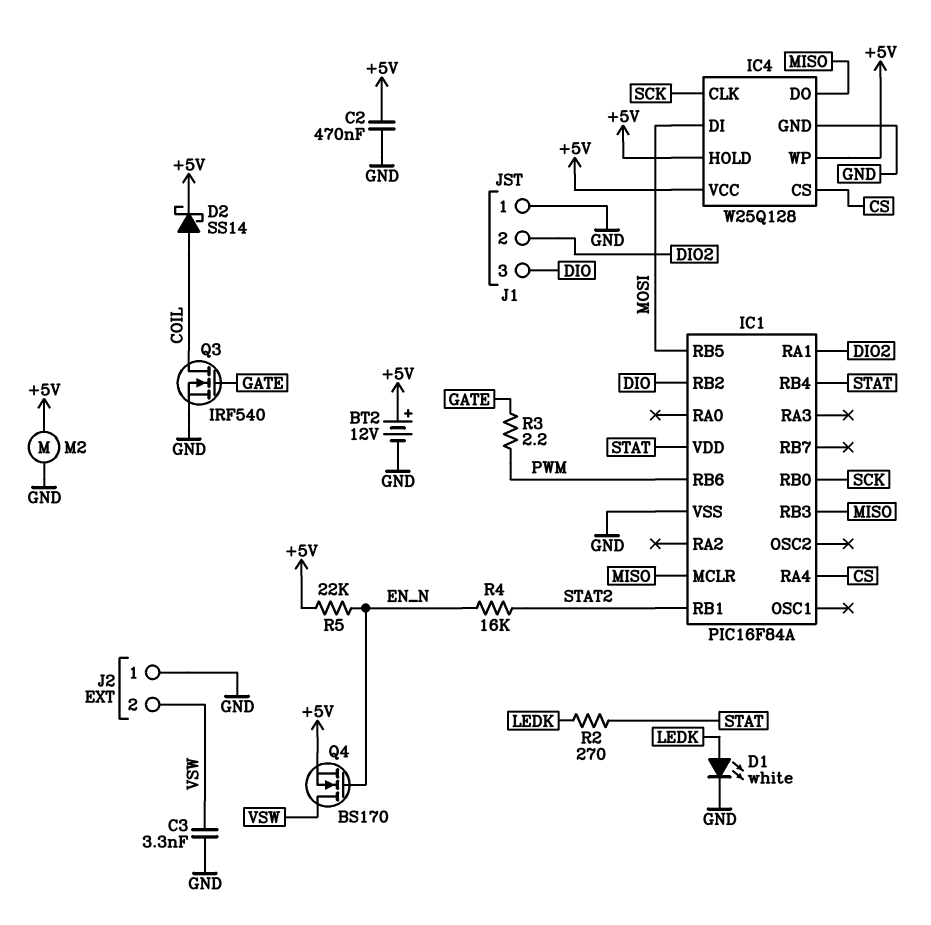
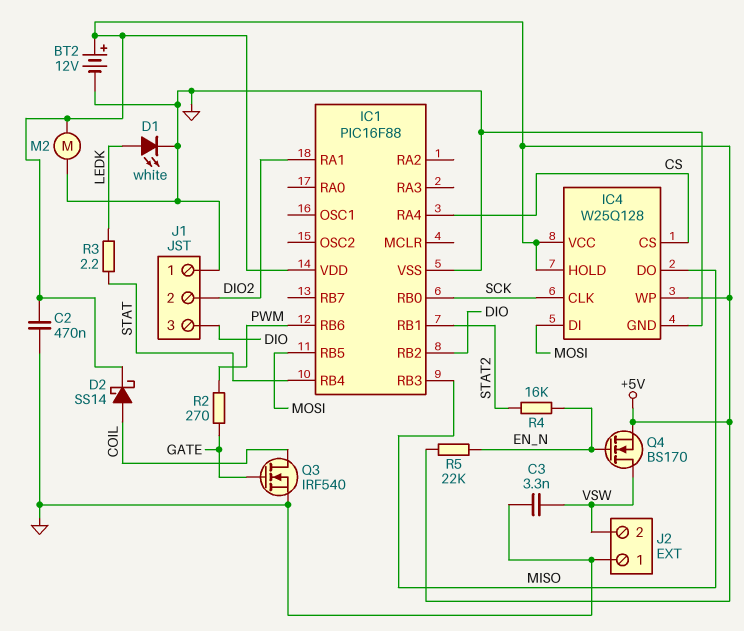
IC1: PIC16F84A -> PIC16F88
IC1 pin MCLR: MISO -> none
IC1 pin VDD: STAT -> +5V
R2: 270 (LEDK, STAT) -> 270 (GATE, PWM)
R3: 2.2 (GATE, PWM) -> 2.2 (LEDK, STAT)

